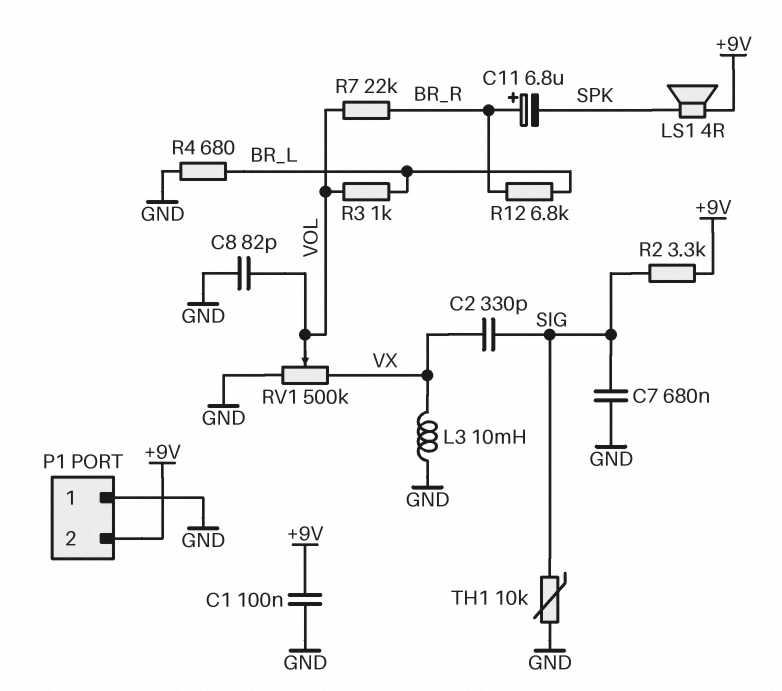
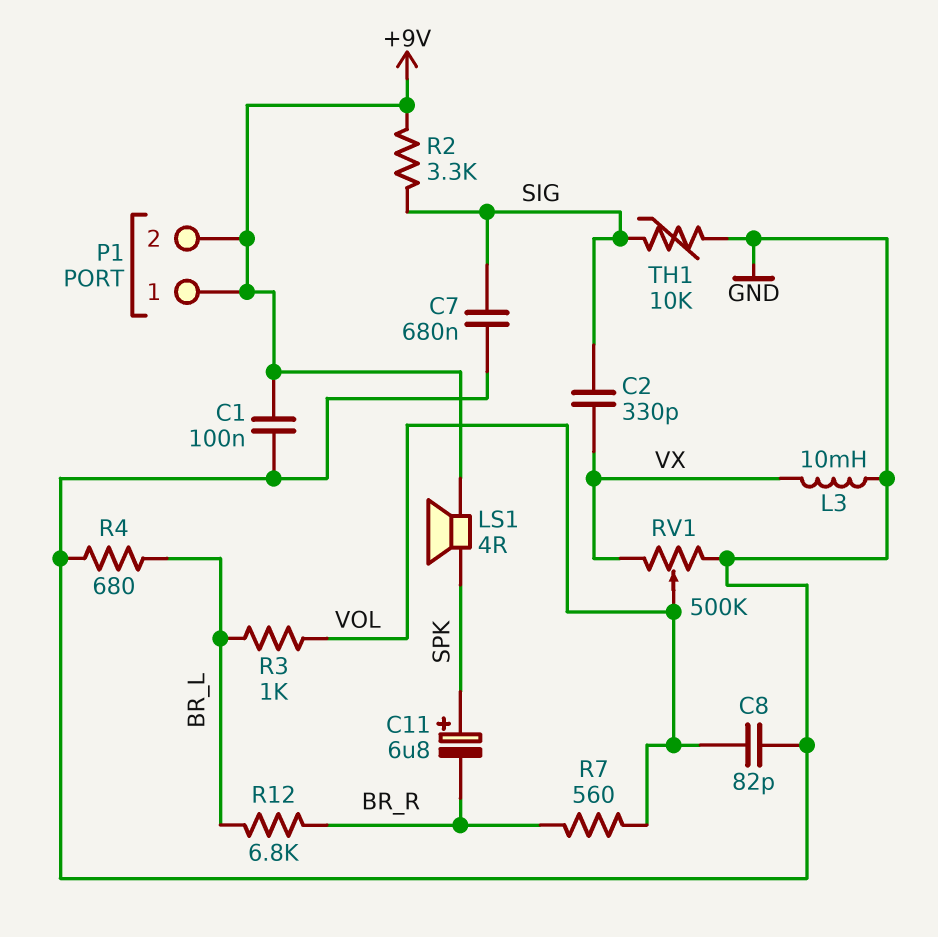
C11: 6.8uF (plus BR_R, minus SPK) -> 6.8uF (plus SPK, minus BR_R)
P1 pin 1: GND -> +9V
R7: 22k (BR_R, VOL) -> 560 (BR_R, VOL)

